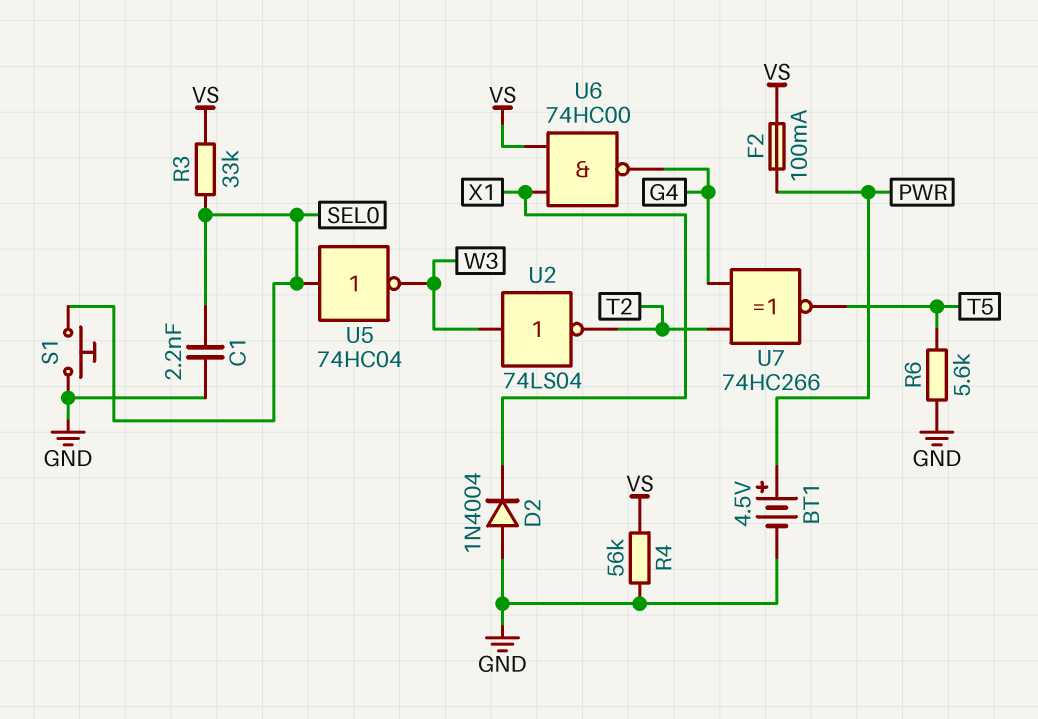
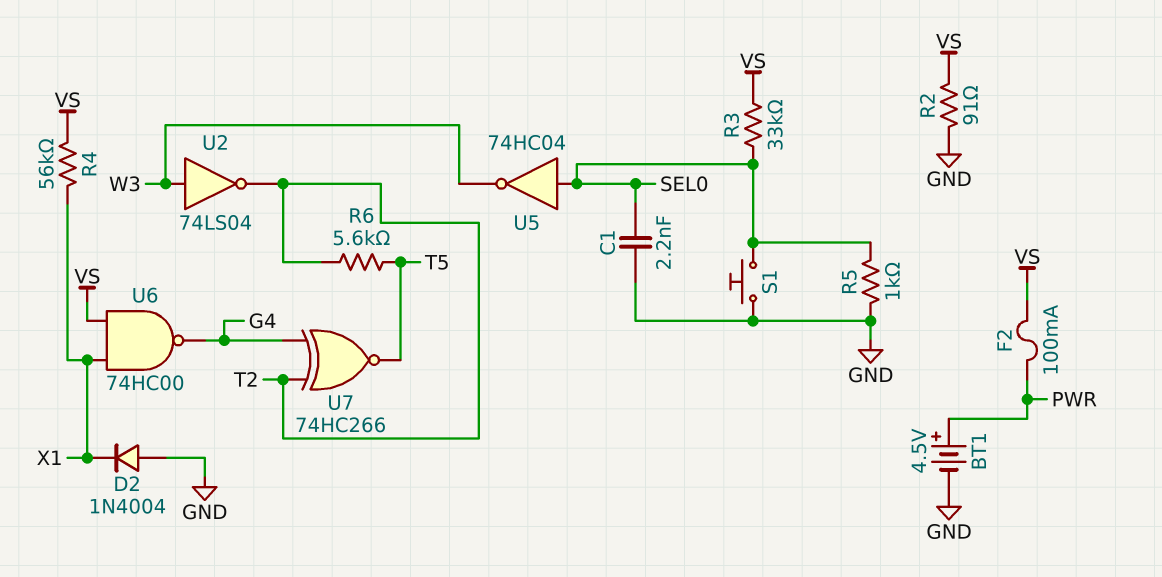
R2: none -> 91 (GND, VS)
R4: 56k (GND, VS) -> 56k (VS, X1)
R5: none -> 1k (GND, SEL0)
R6: 5.6k (GND, T5) -> 5.6k (T2, T5)

